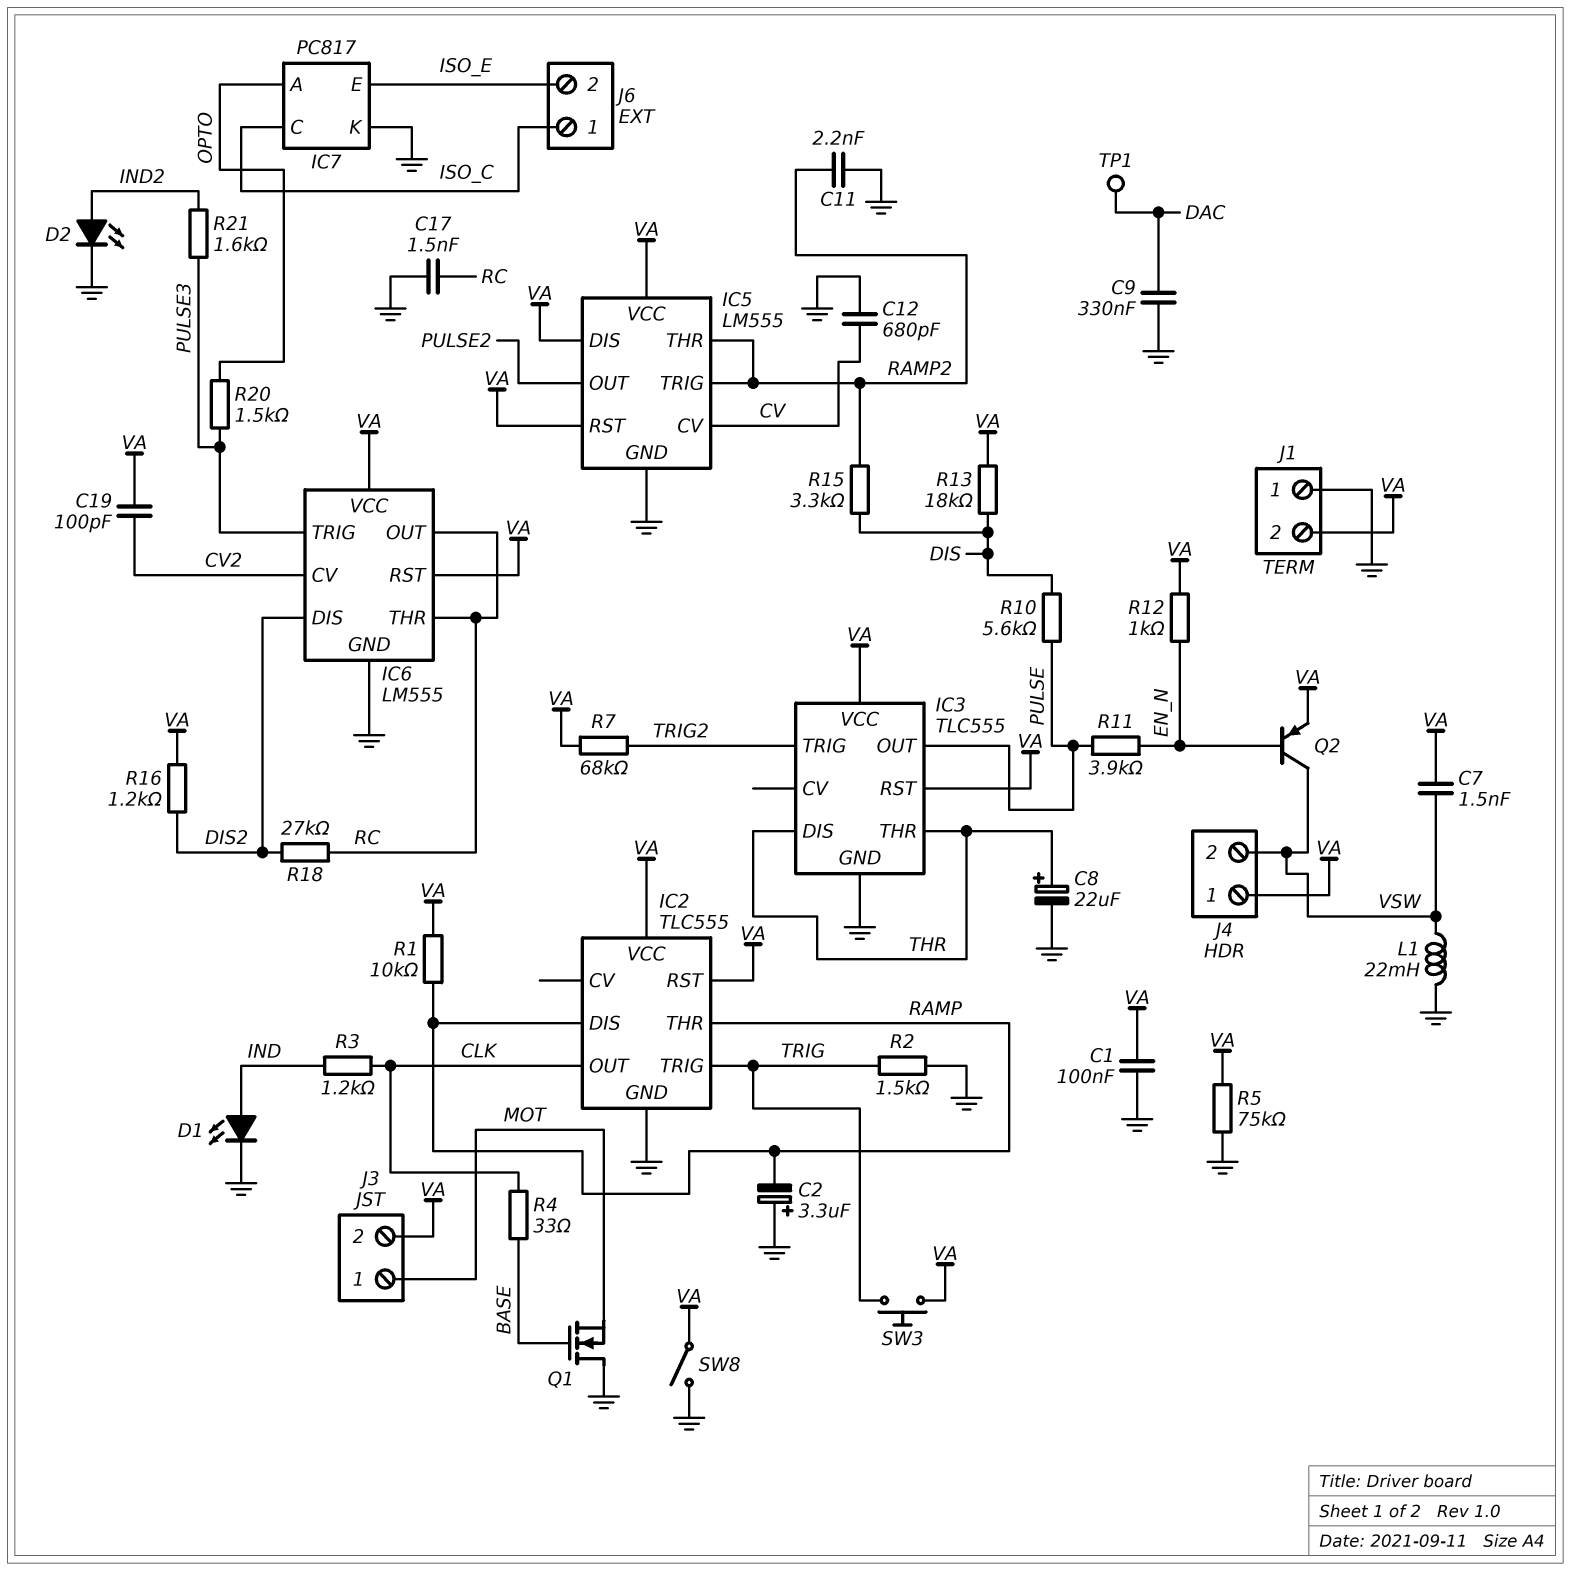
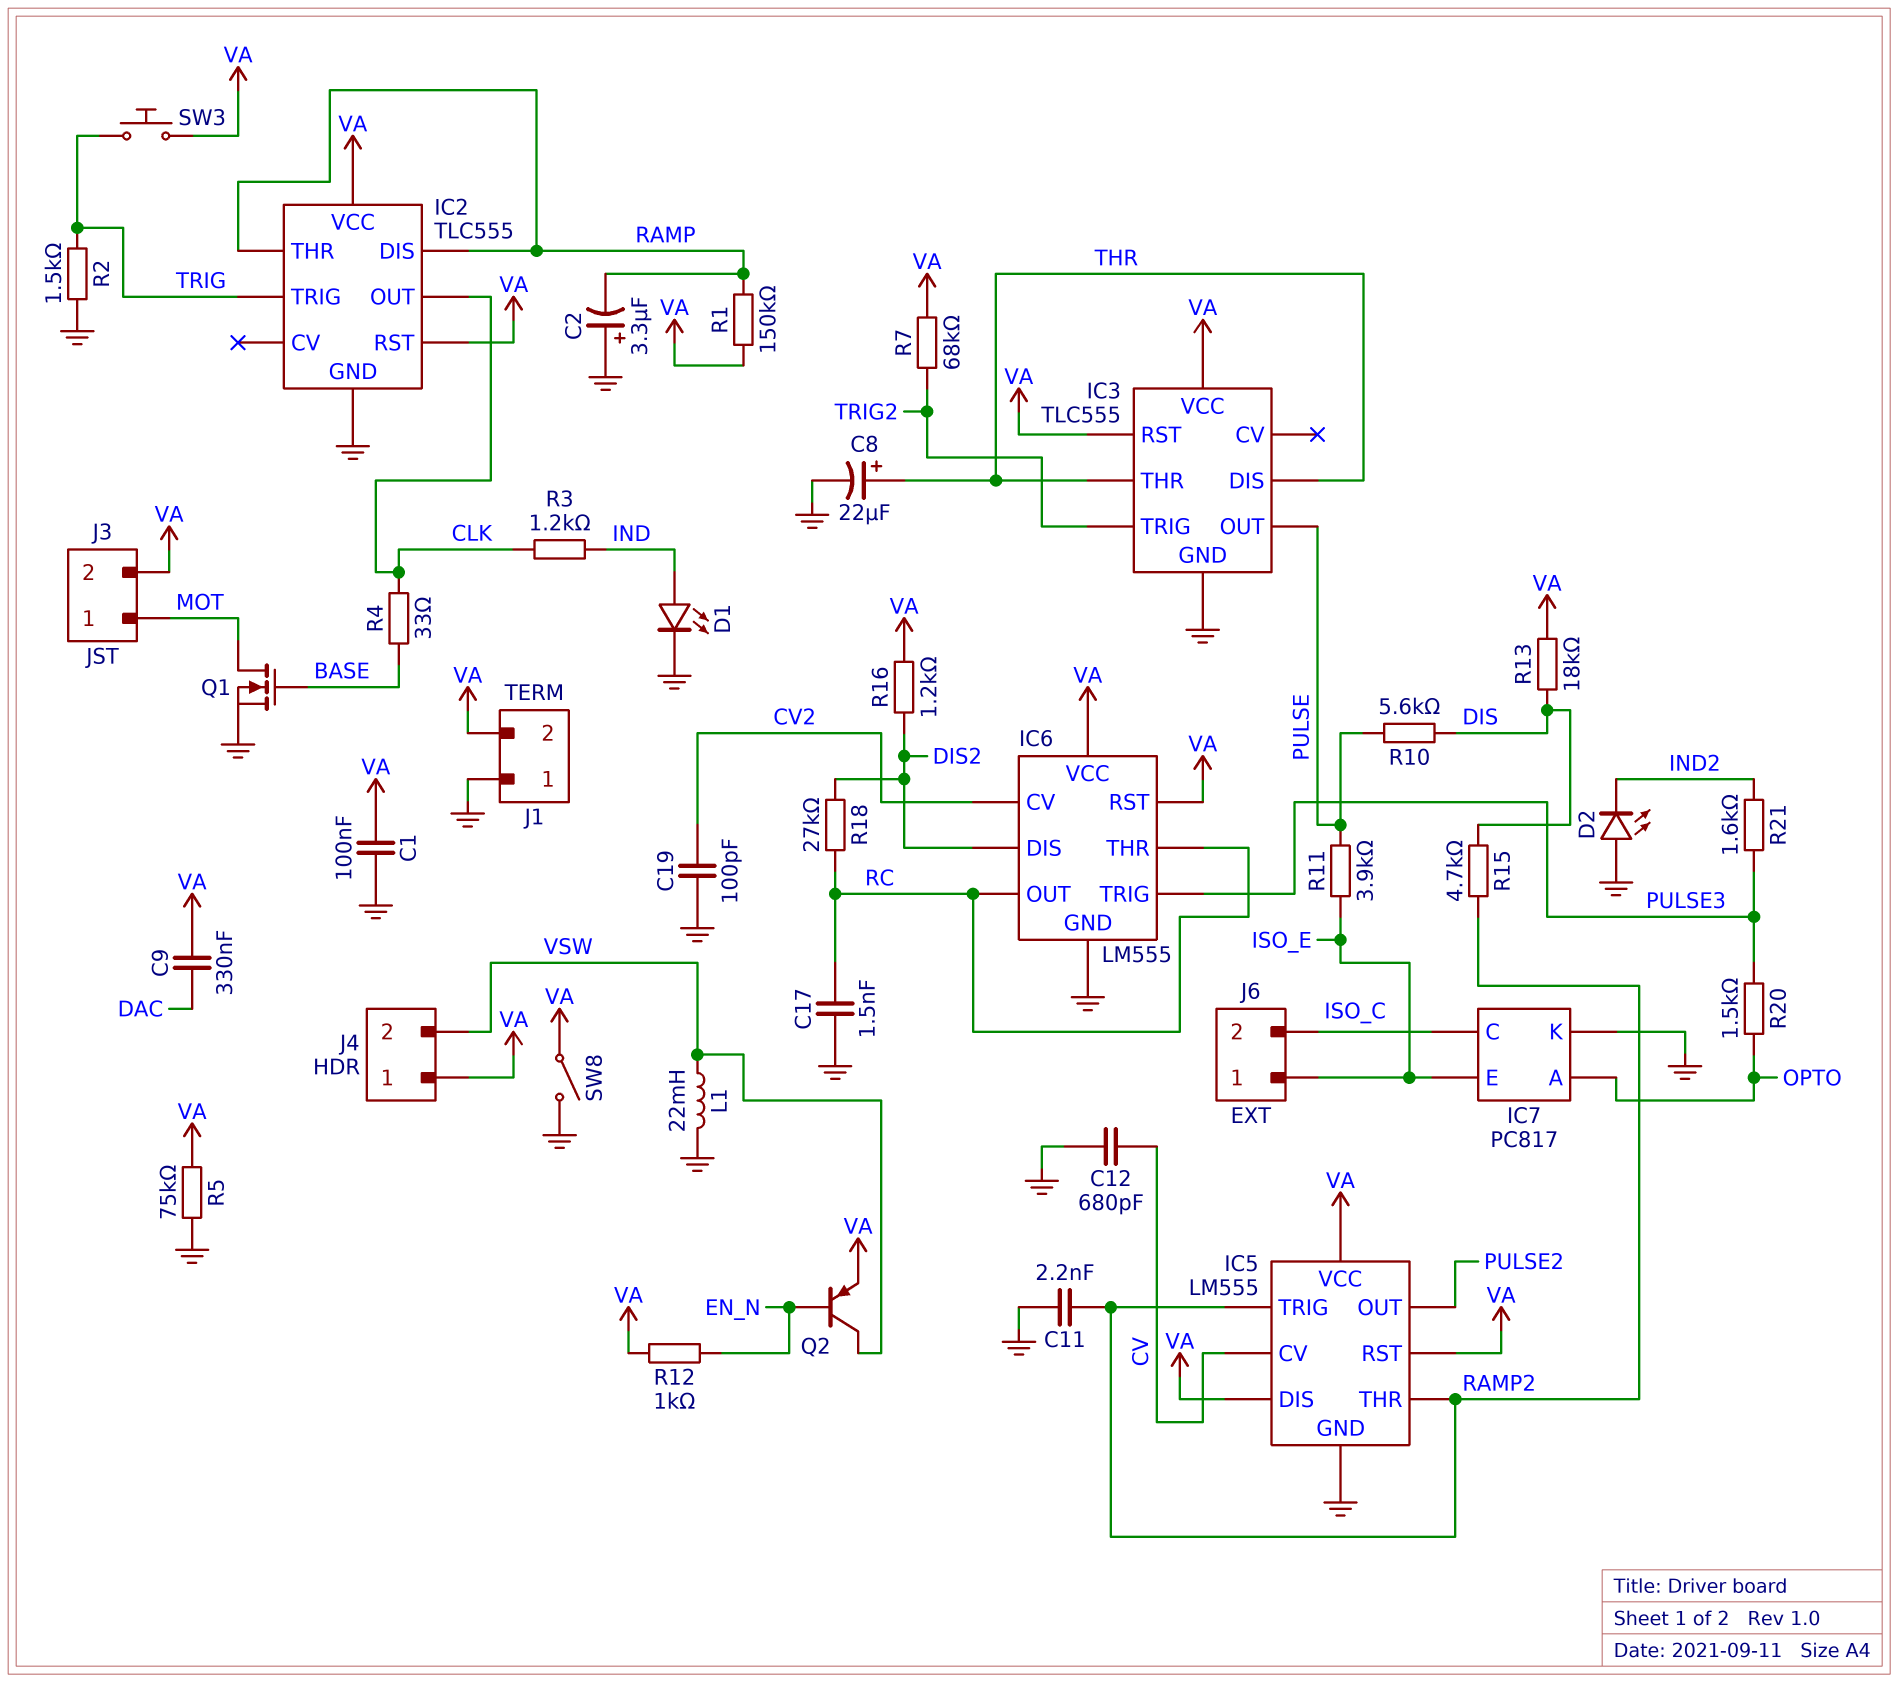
C7: 1.5nF (VA, VSW) -> none
C9: 330nF (DAC, GND) -> 330nF (DAC, VA)
C19: 100pF (CV2, VA) -> 100pF (CV2, GND)
D2: LED (A IND2, K GND) -> LED (A GND, K IND2)
J6 pin 1: ISO_C -> ISO_E
J6 pin 2: ISO_E -> ISO_C
Q1: NMOS (G BASE, D GND, S MOT) -> NMOS (G BASE, D MOT, S GND)
R1: 10k (RAMP, VA) -> 150k (RAMP, VA)
R11: 3.9k (EN_N, PULSE) -> 3.9k (ISO_E, PULSE)
R15: 3.3k (DIS, RAMP2) -> 4.7k (DIS, RAMP2)
TP1: test point (DAC) -> none

